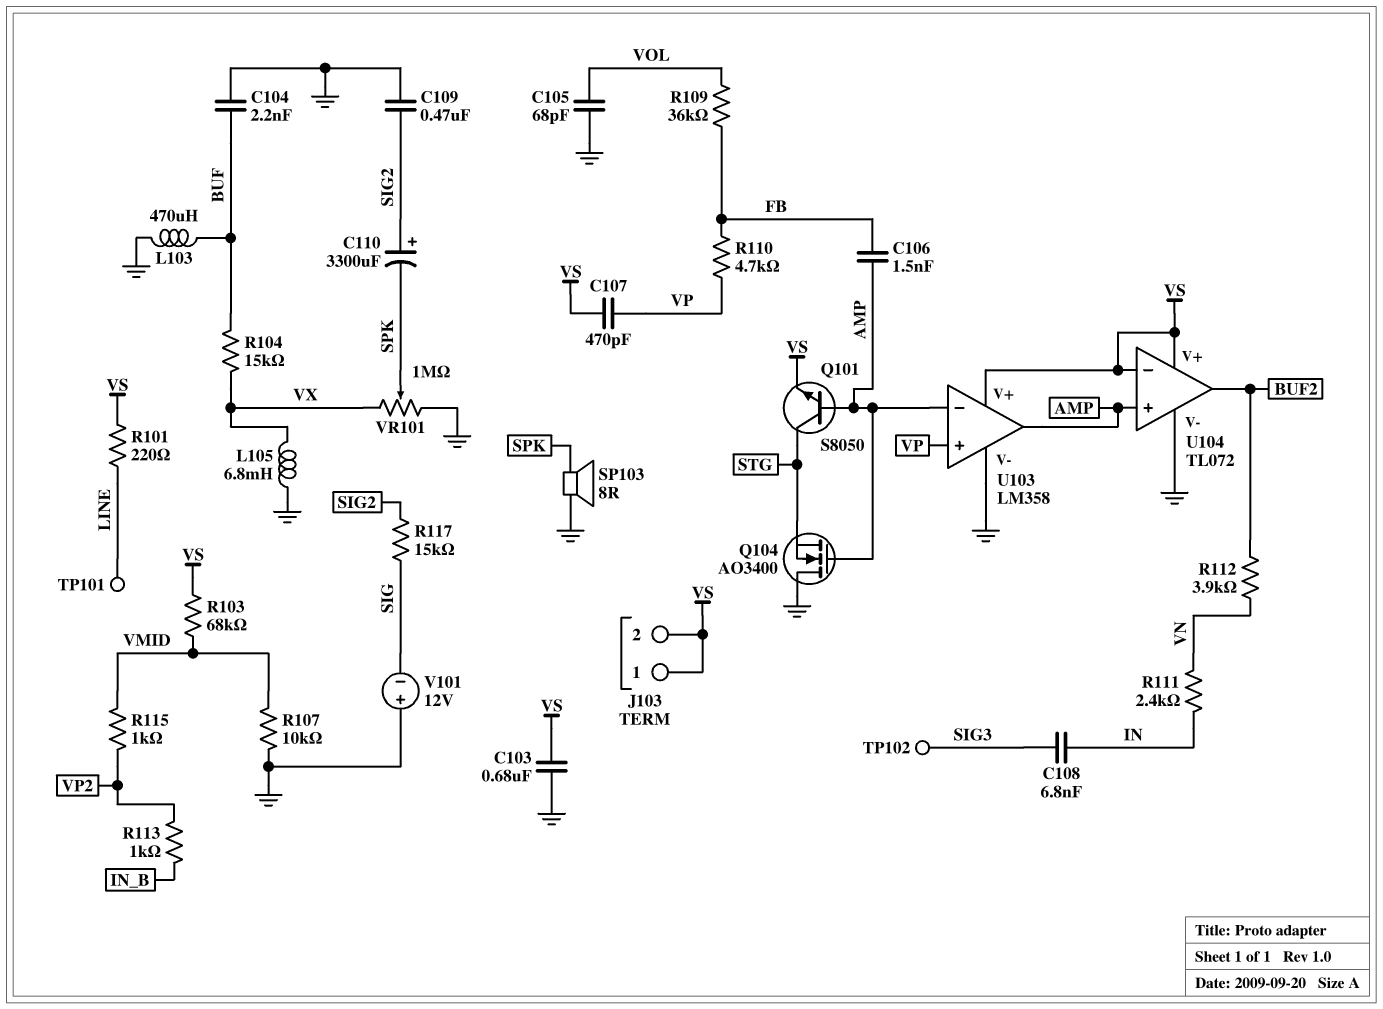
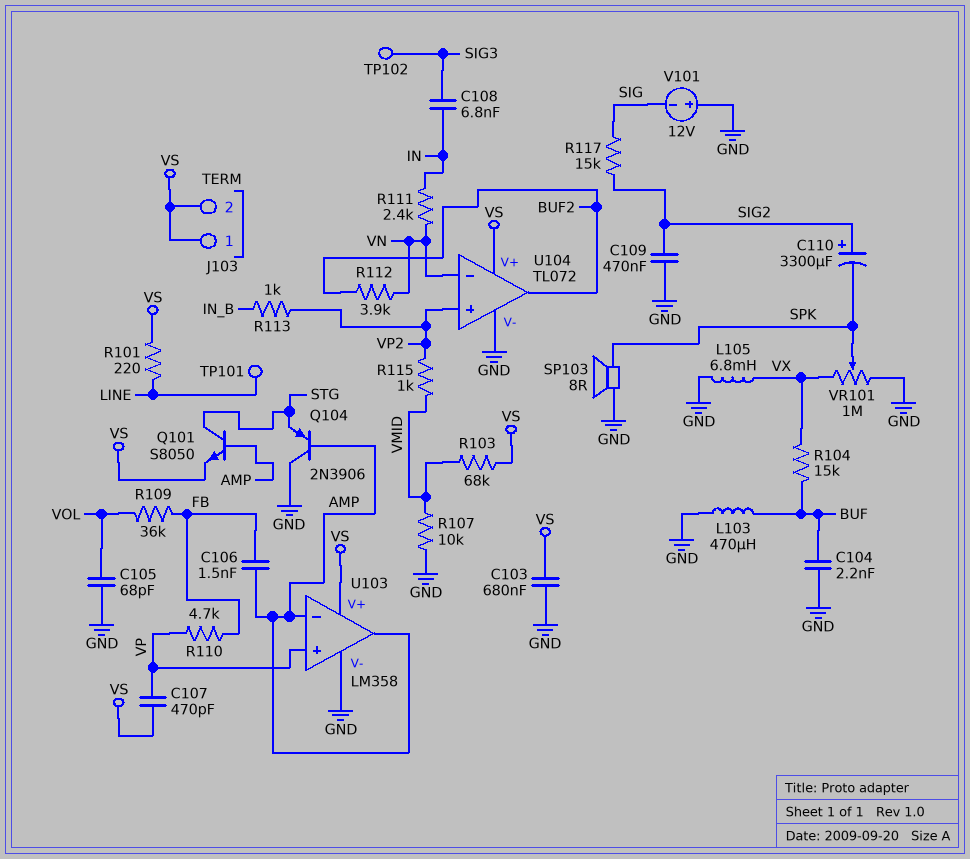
Q104: NMOS AO3400 (G AMP, D GND, S STG) -> PNP 2N3906 (B AMP, C GND, E STG)
U104 pin in+: AMP -> VP2
U104 pin in-: VS -> VN

